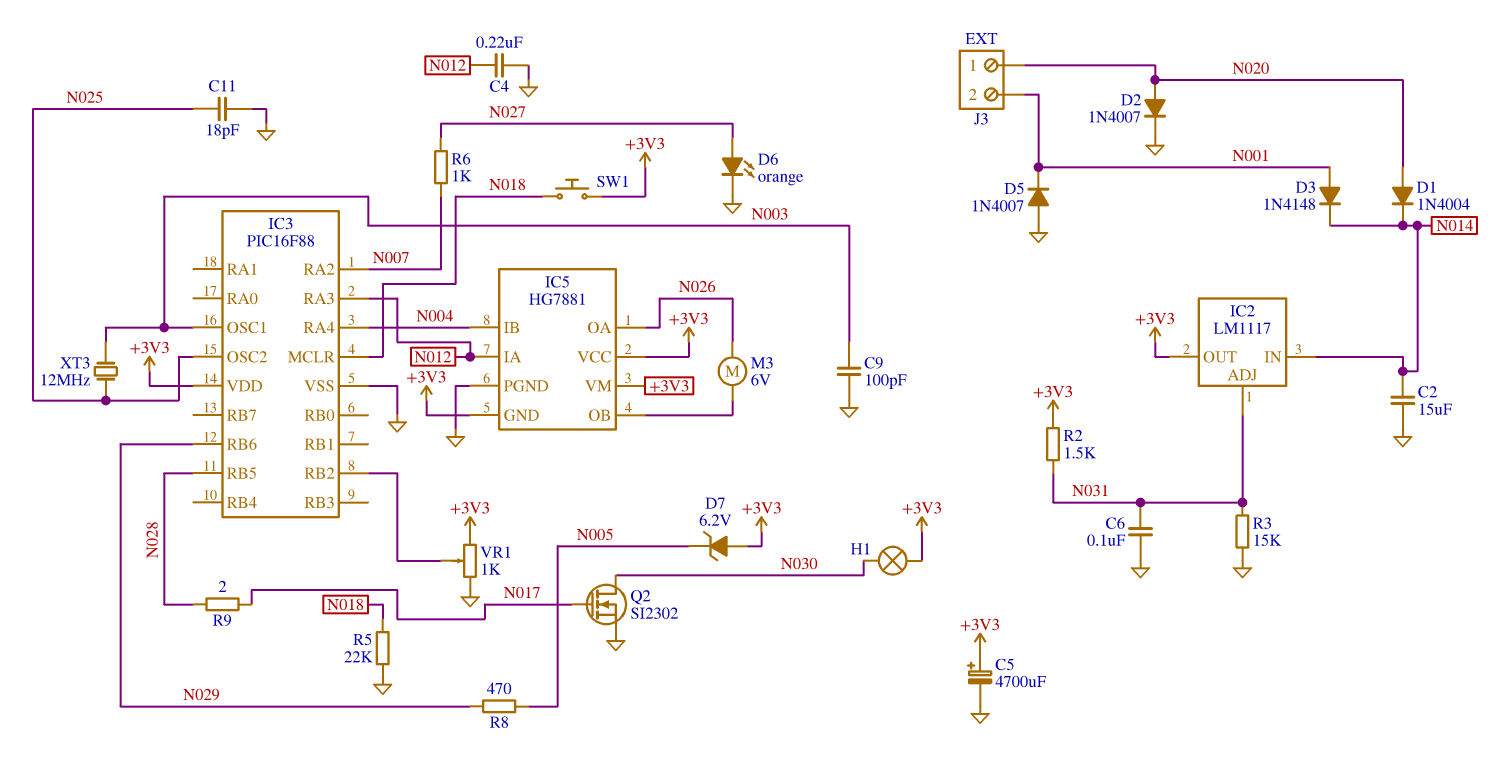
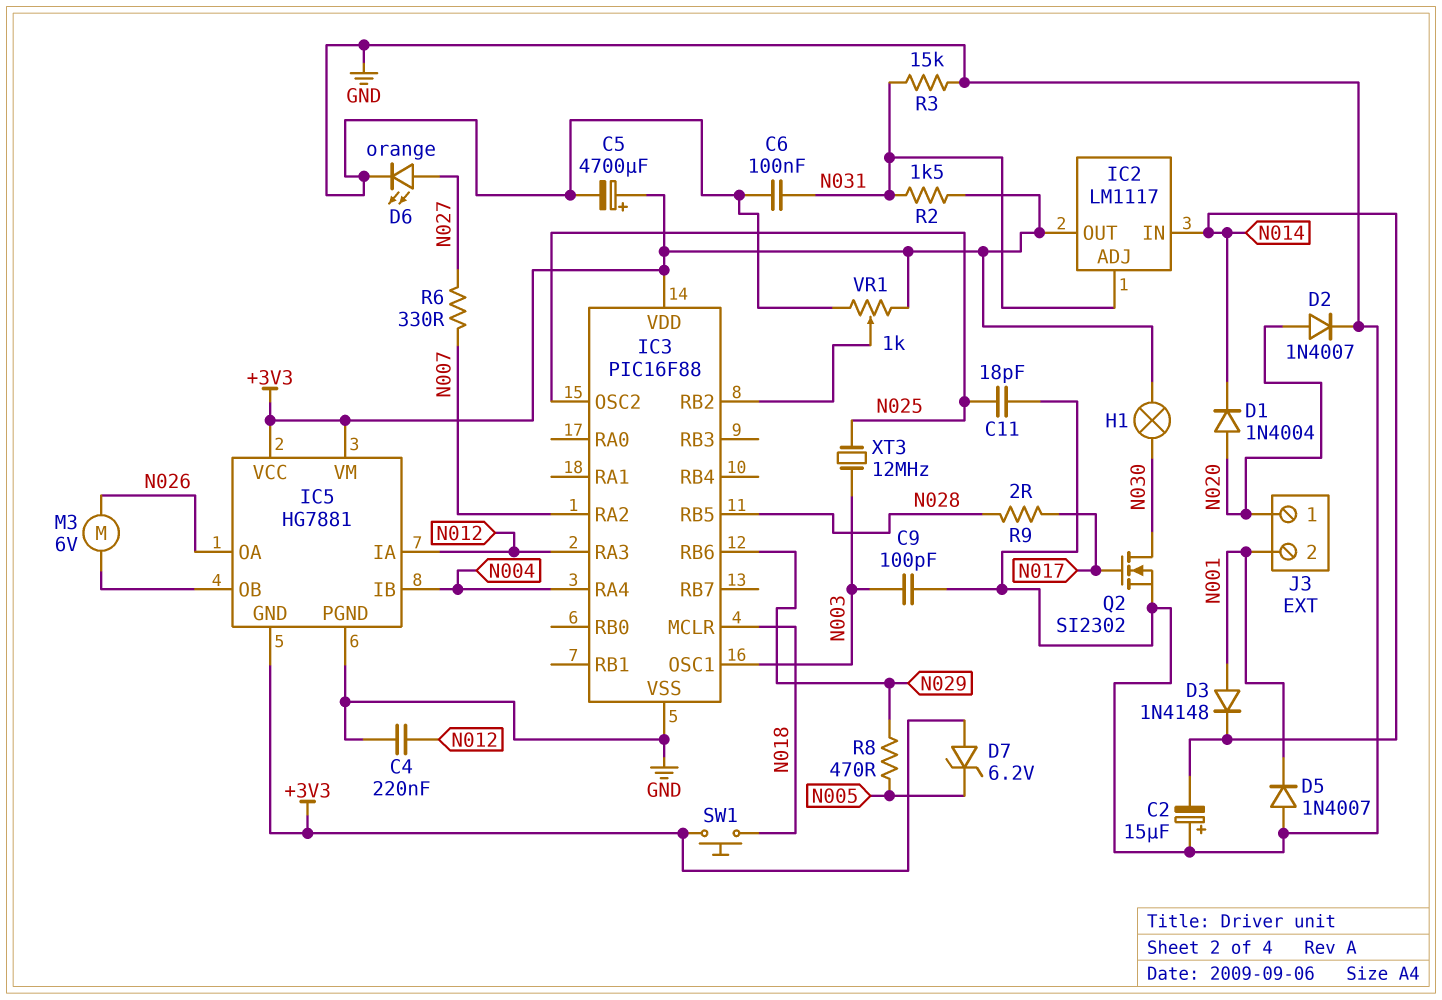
C2: 15uF (GND, N014) -> 15uF (plus GND, minus N014)
R5: 22k (GND, N018) -> none
R6: 1k (N007, N027) -> 330 (N007, N027)

